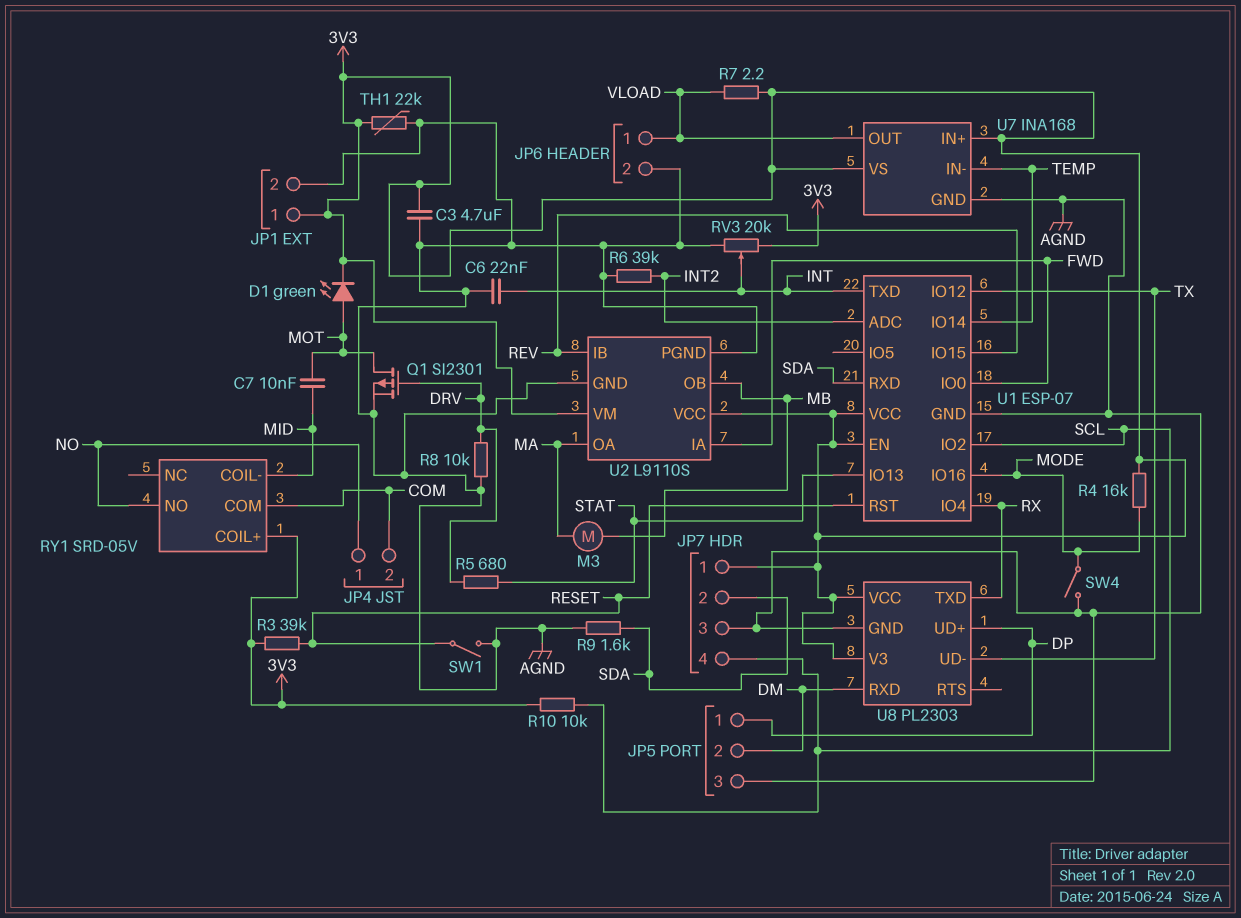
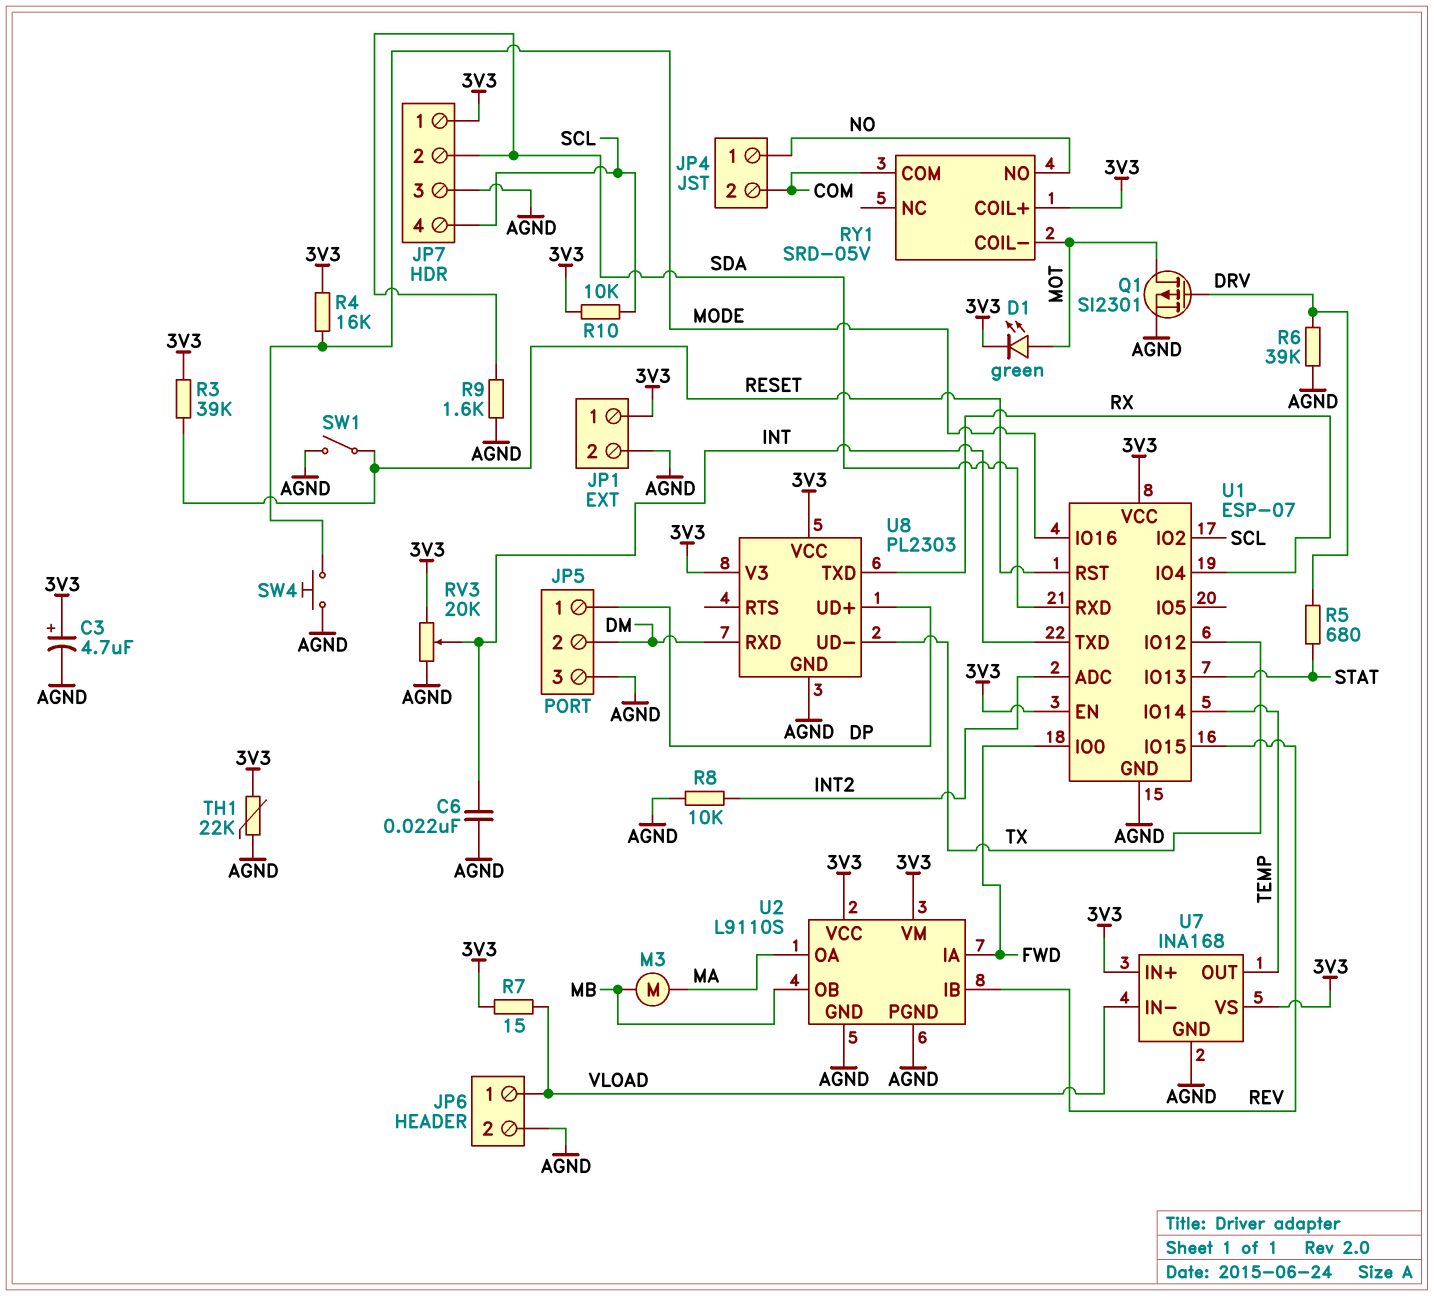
C3: 4.7uF (3V3, AGND) -> 4.7uF (plus 3V3, minus AGND)
C7: 10nF (MID, MOT) -> none
R6: 39k (AGND, INT2) -> 39k (AGND, DRV)
R7: 2.2 (3V3, VLOAD) -> 15 (3V3, VLOAD)
R8: 10k (AGND, DRV) -> 10k (AGND, INT2)
RY1 pin COIL-: MID -> MOT
SW4: switch (AGND, MODE) -> button (AGND, MODE)
U7 pin IN-: TEMP -> VLOAD
U7 pin OUT: VLOAD -> TEMP

